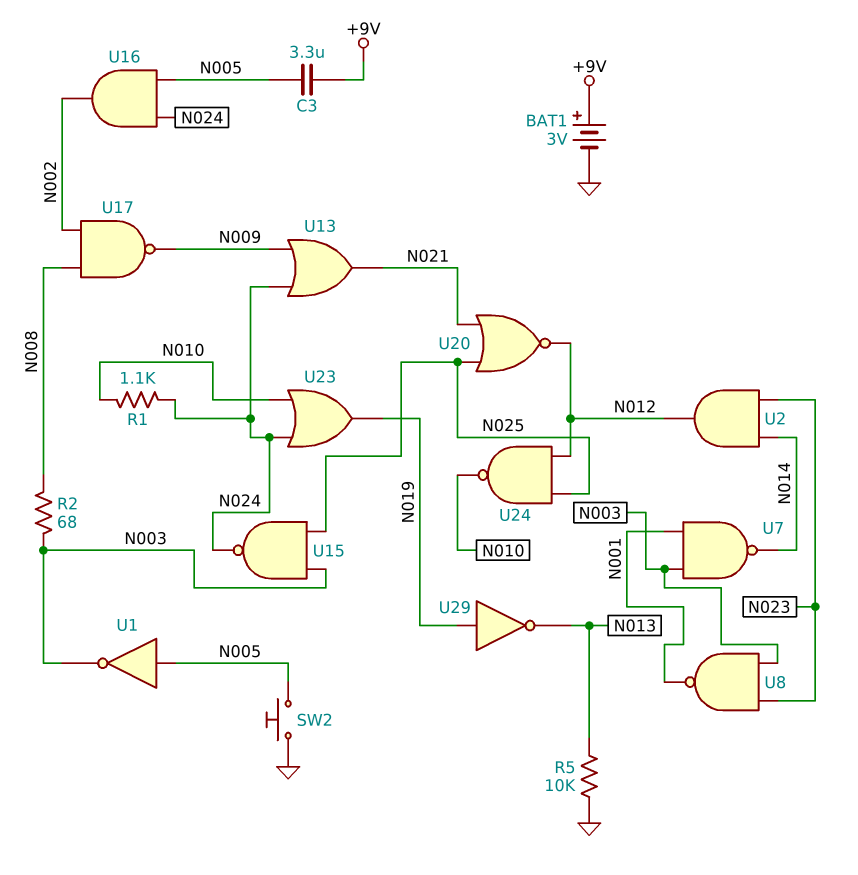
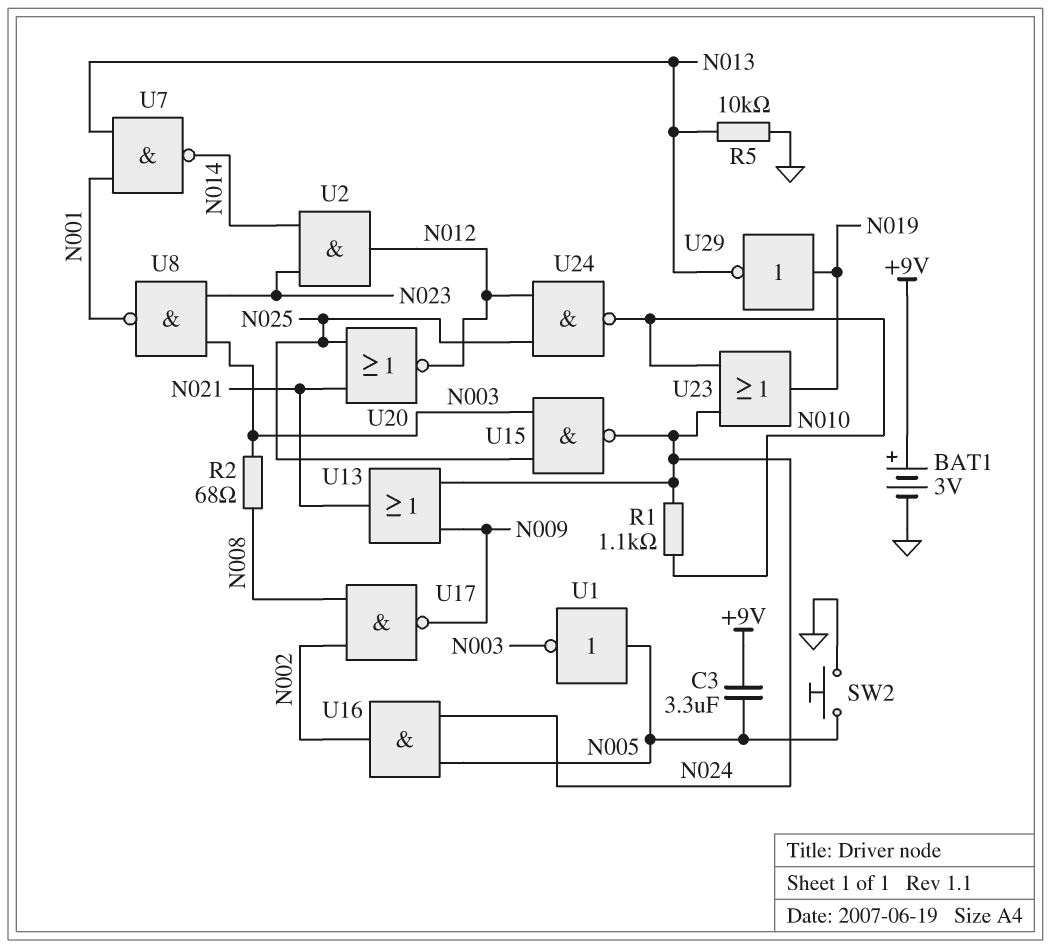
U7: NAND (in N001, in N003, out N014) -> NAND (in N001, in N013, out N014)

